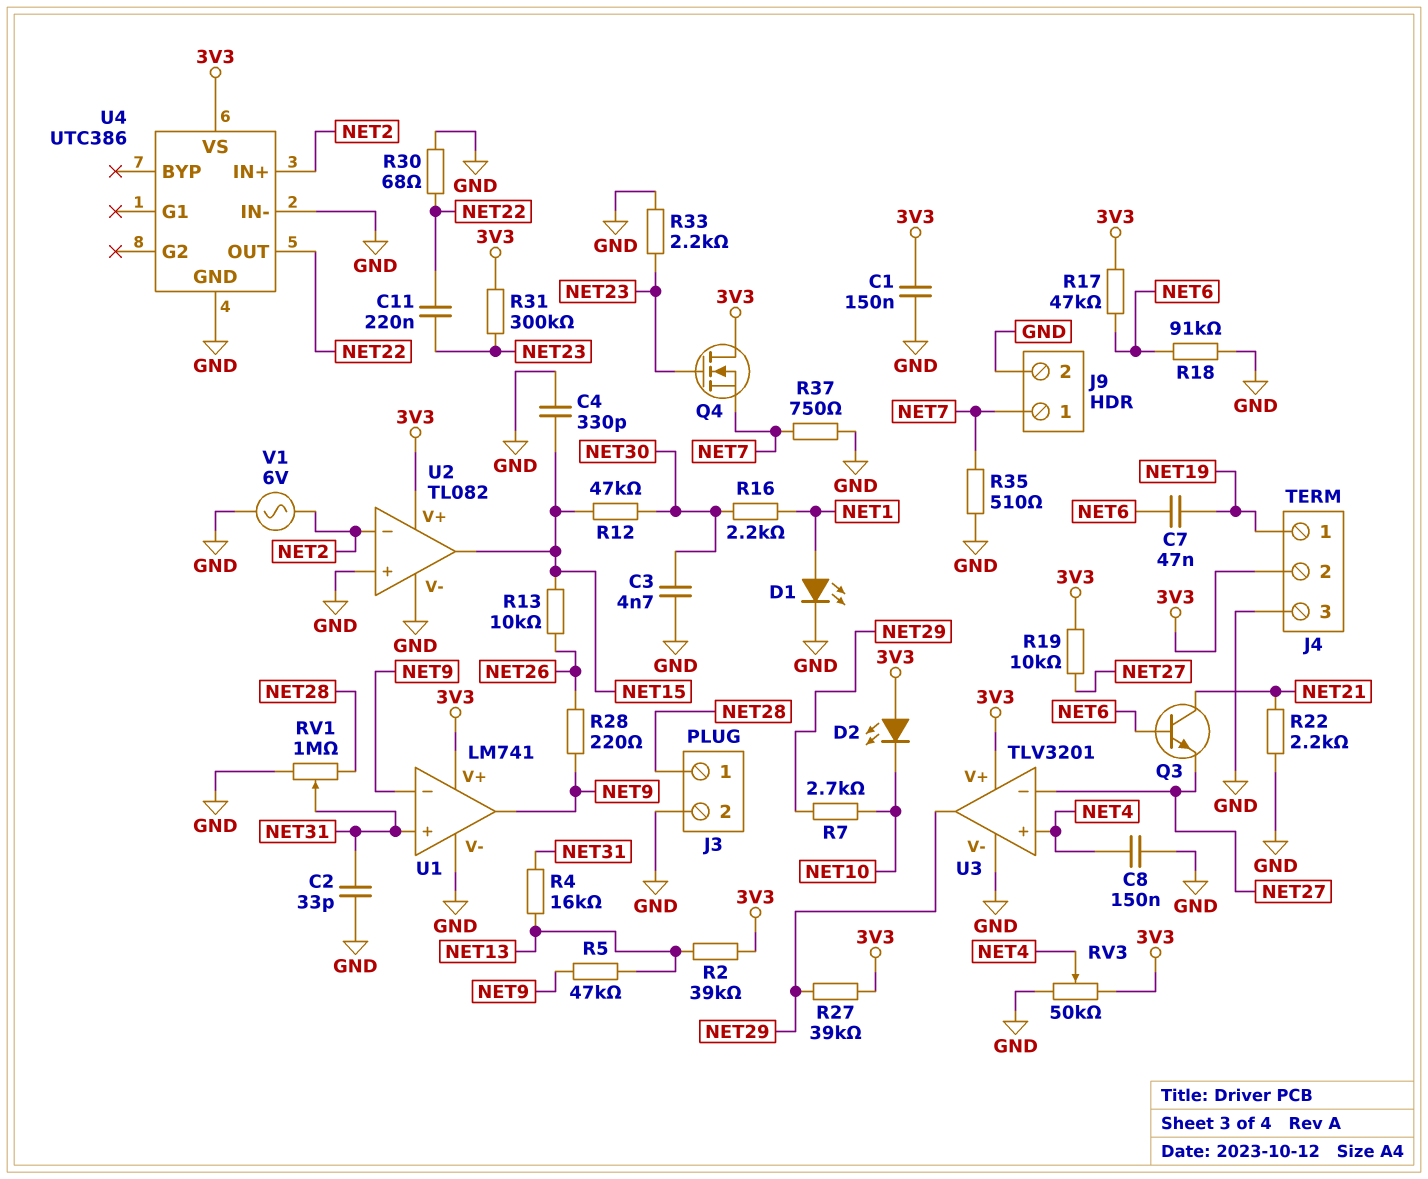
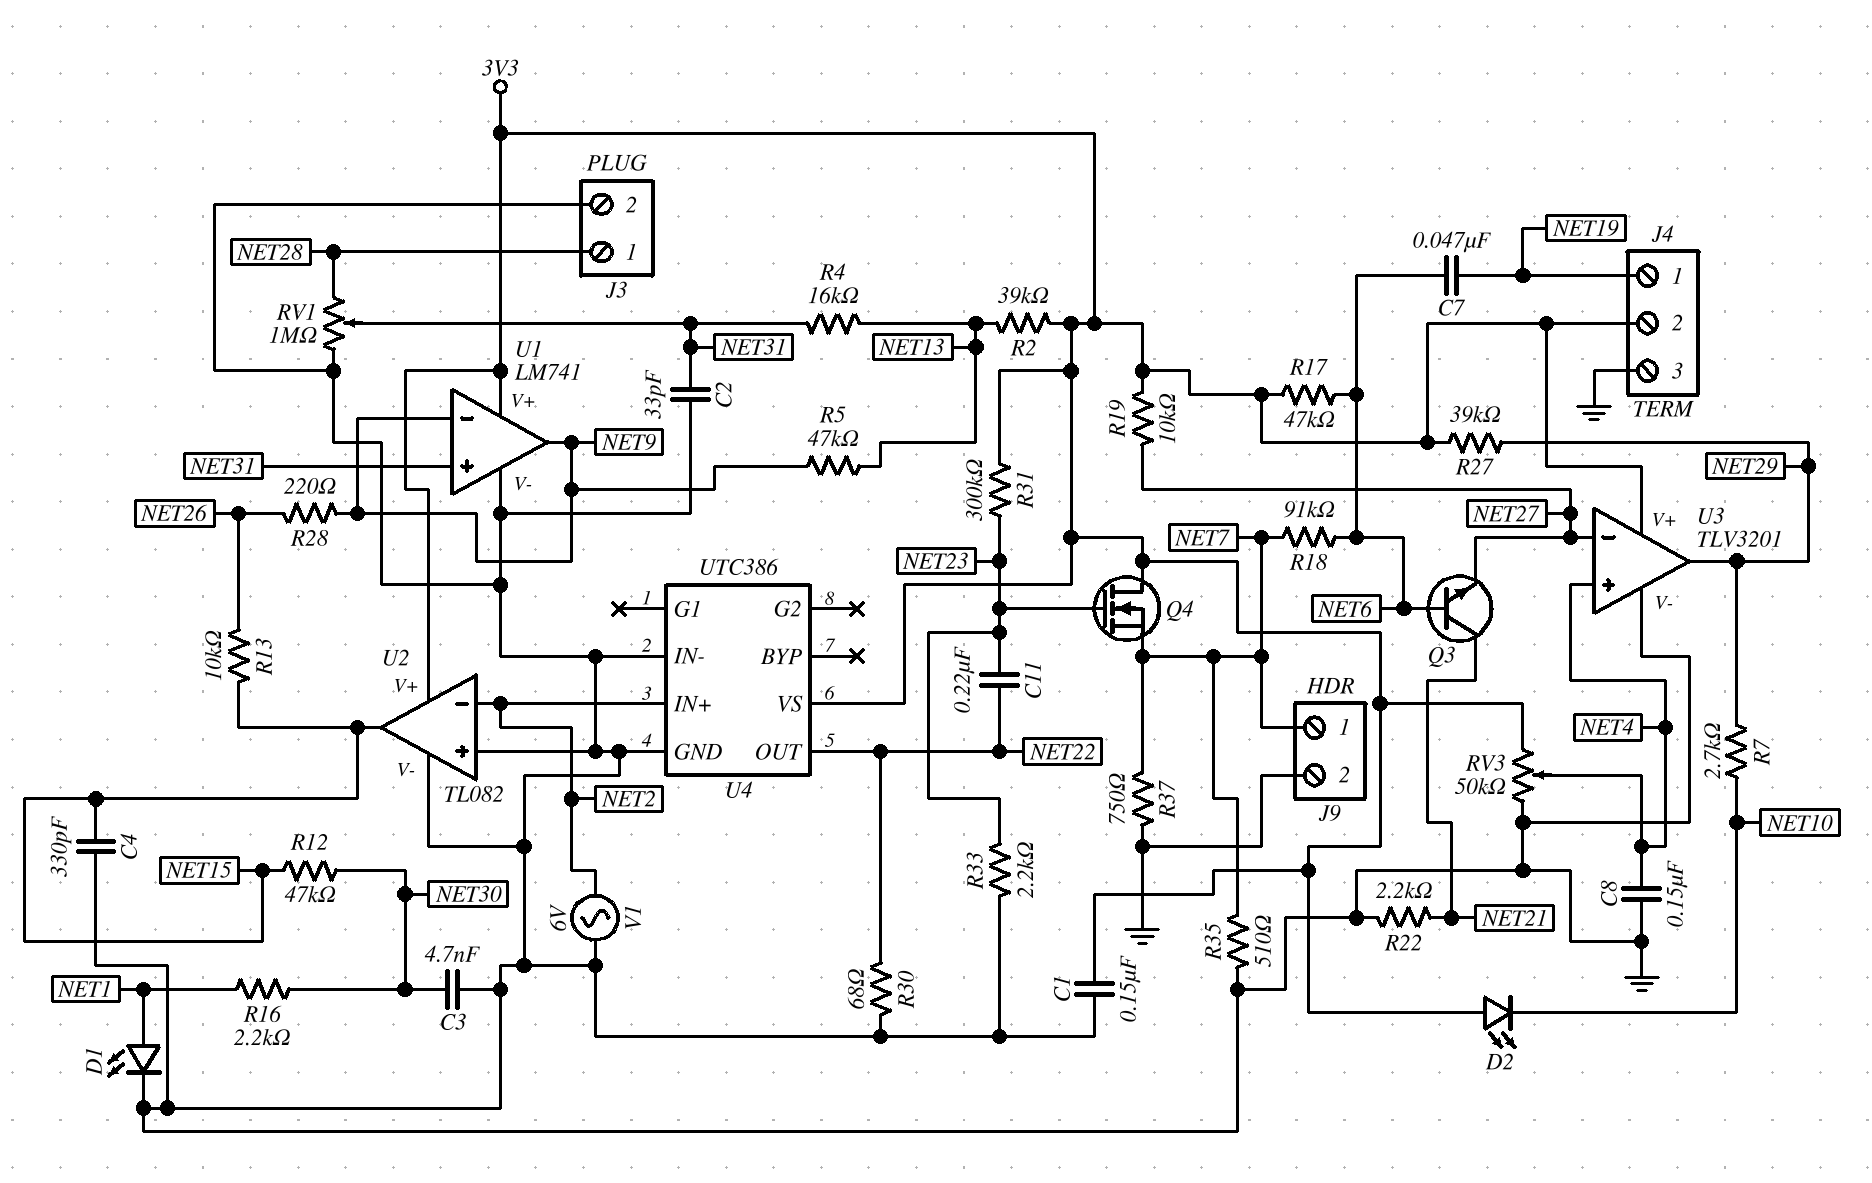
R18: 91k (GND, NET6) -> 91k (NET6, NET7)

